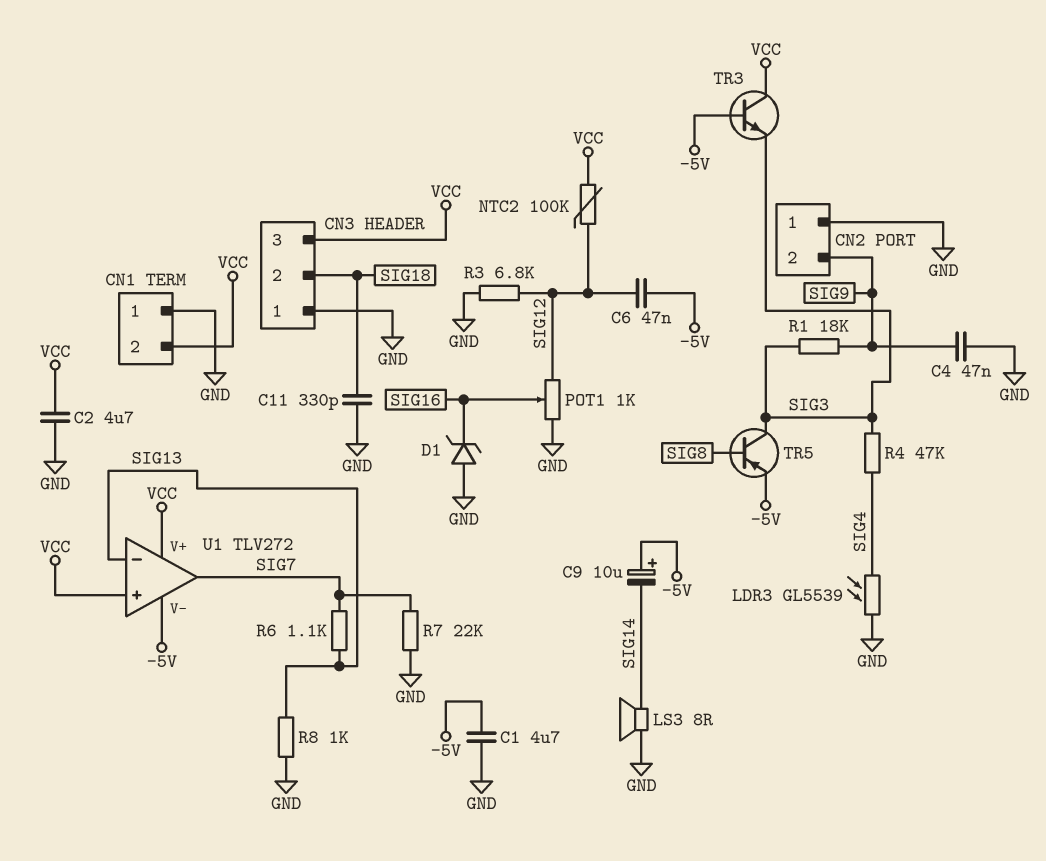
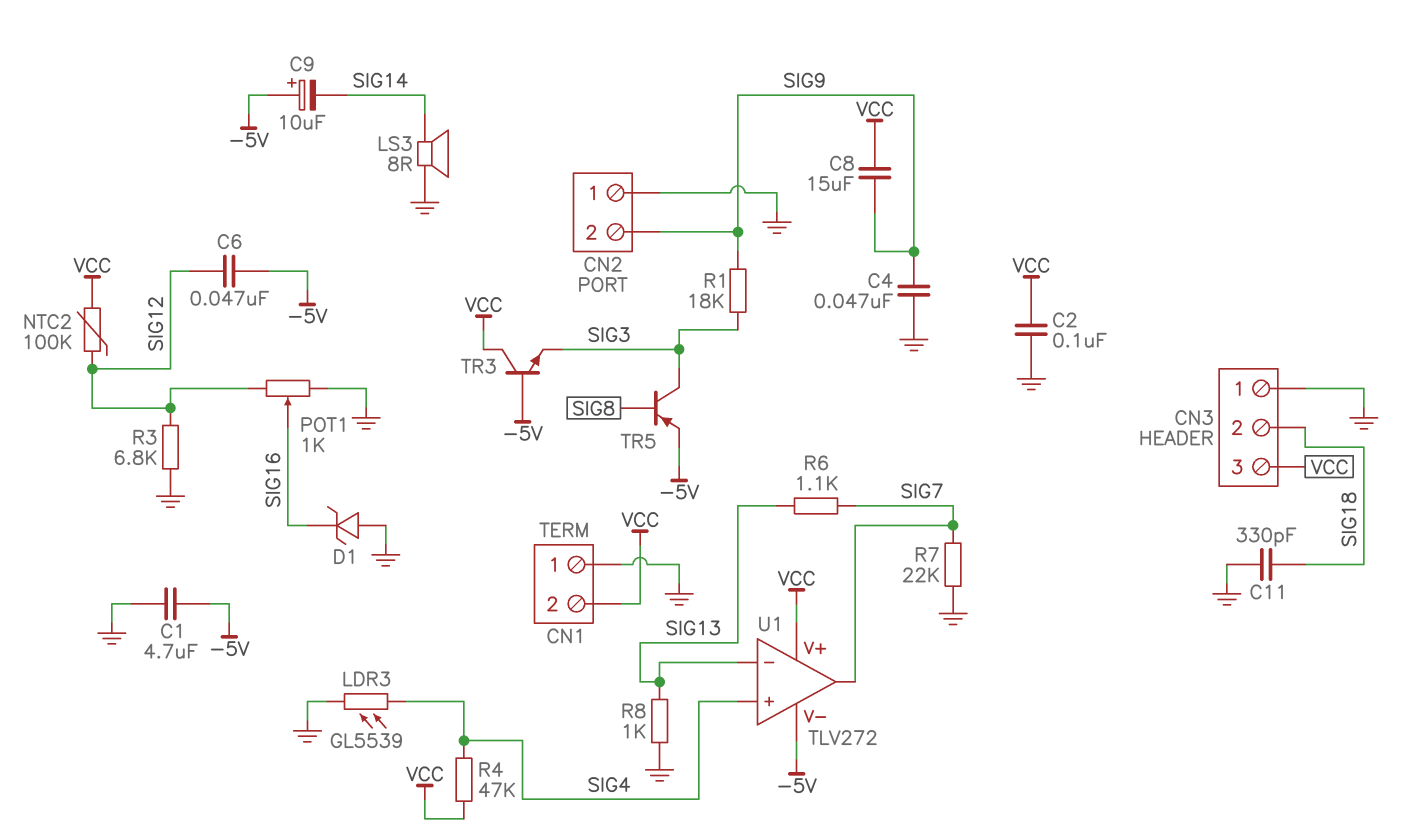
C2: 4.7uF (GND, VCC) -> 100nF (GND, VCC)
C8: none -> 15uF (SIG9, VCC)
R4: 47k (SIG3, SIG4) -> 47k (SIG4, VCC)
U1 pin in+: VCC -> SIG4

